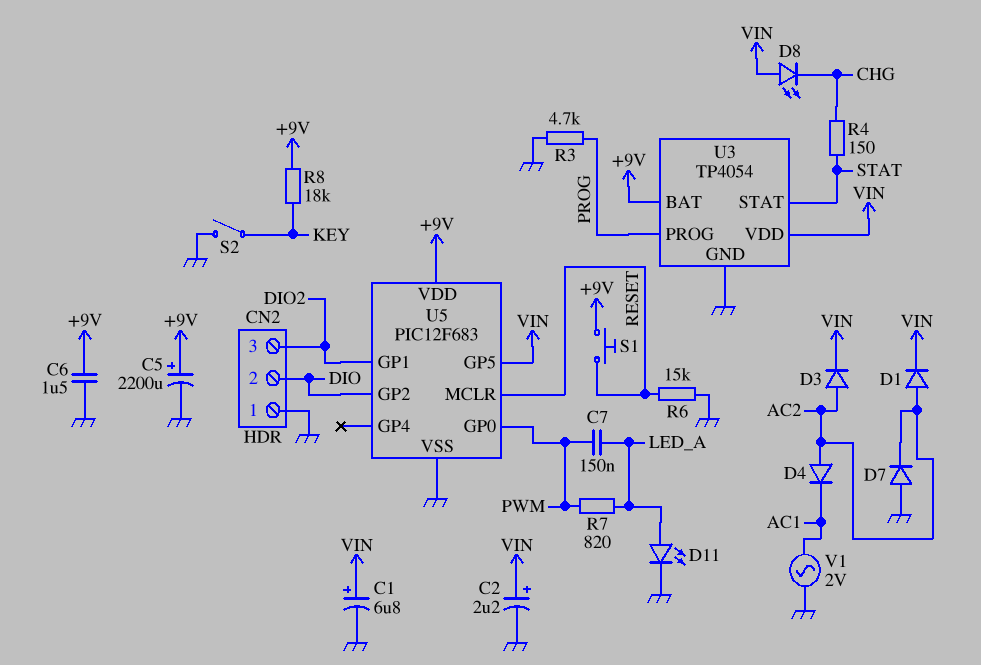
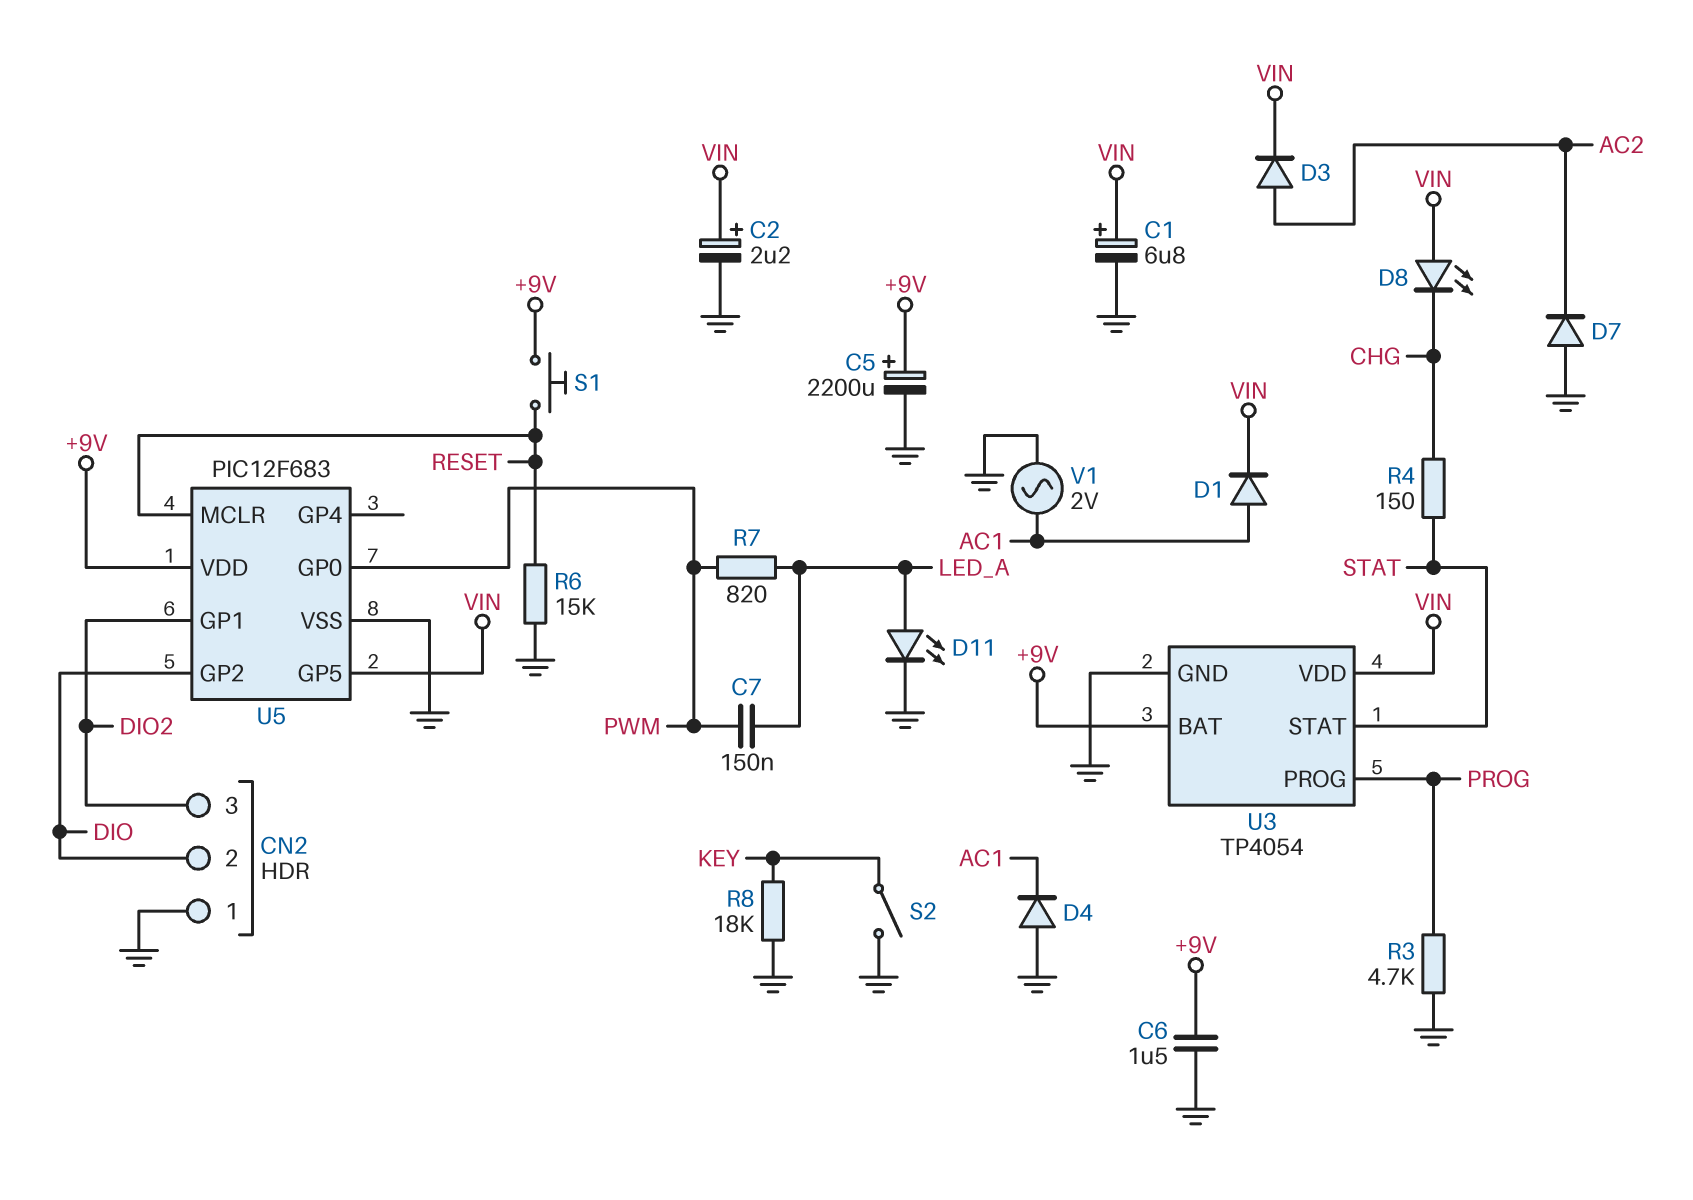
D1: diode (A AC2, K VIN) -> diode (A AC1, K VIN)
D4: diode (A AC2, K AC1) -> diode (A GND, K AC1)
R8: 18k (+9V, KEY) -> 18k (GND, KEY)

